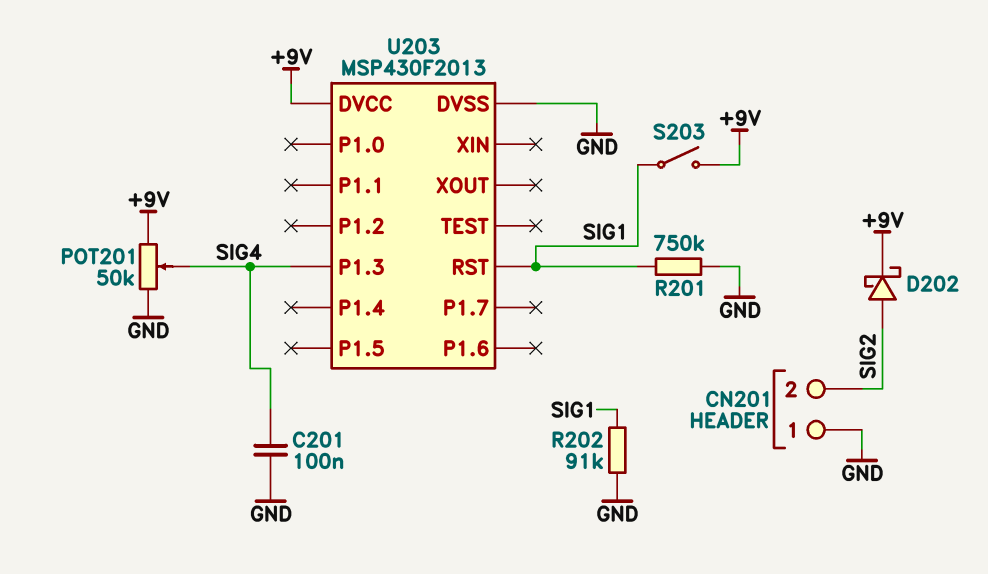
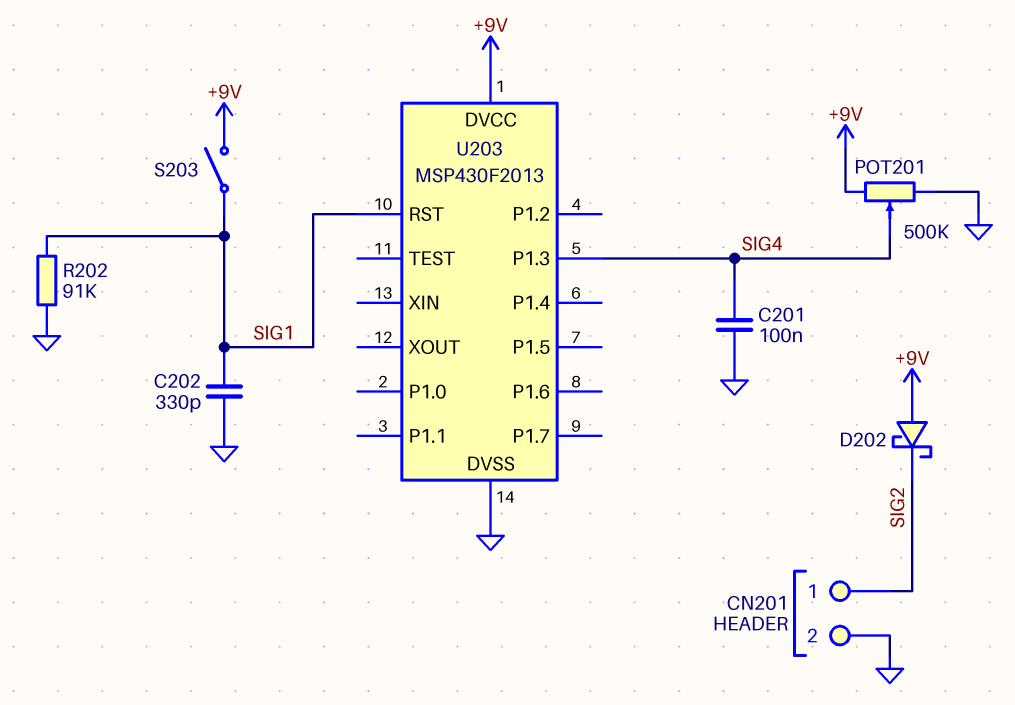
C202: none -> 330pF (GND, SIG1)
CN201 pin 1: GND -> SIG2
CN201 pin 2: SIG2 -> GND
D202: schottky (A SIG2, K +9V) -> schottky (A +9V, K SIG2)
POT201: 50k (+9V, GND, wiper SIG4) -> 500k (+9V, GND, wiper SIG4)
R201: 750k (GND, SIG1) -> none

